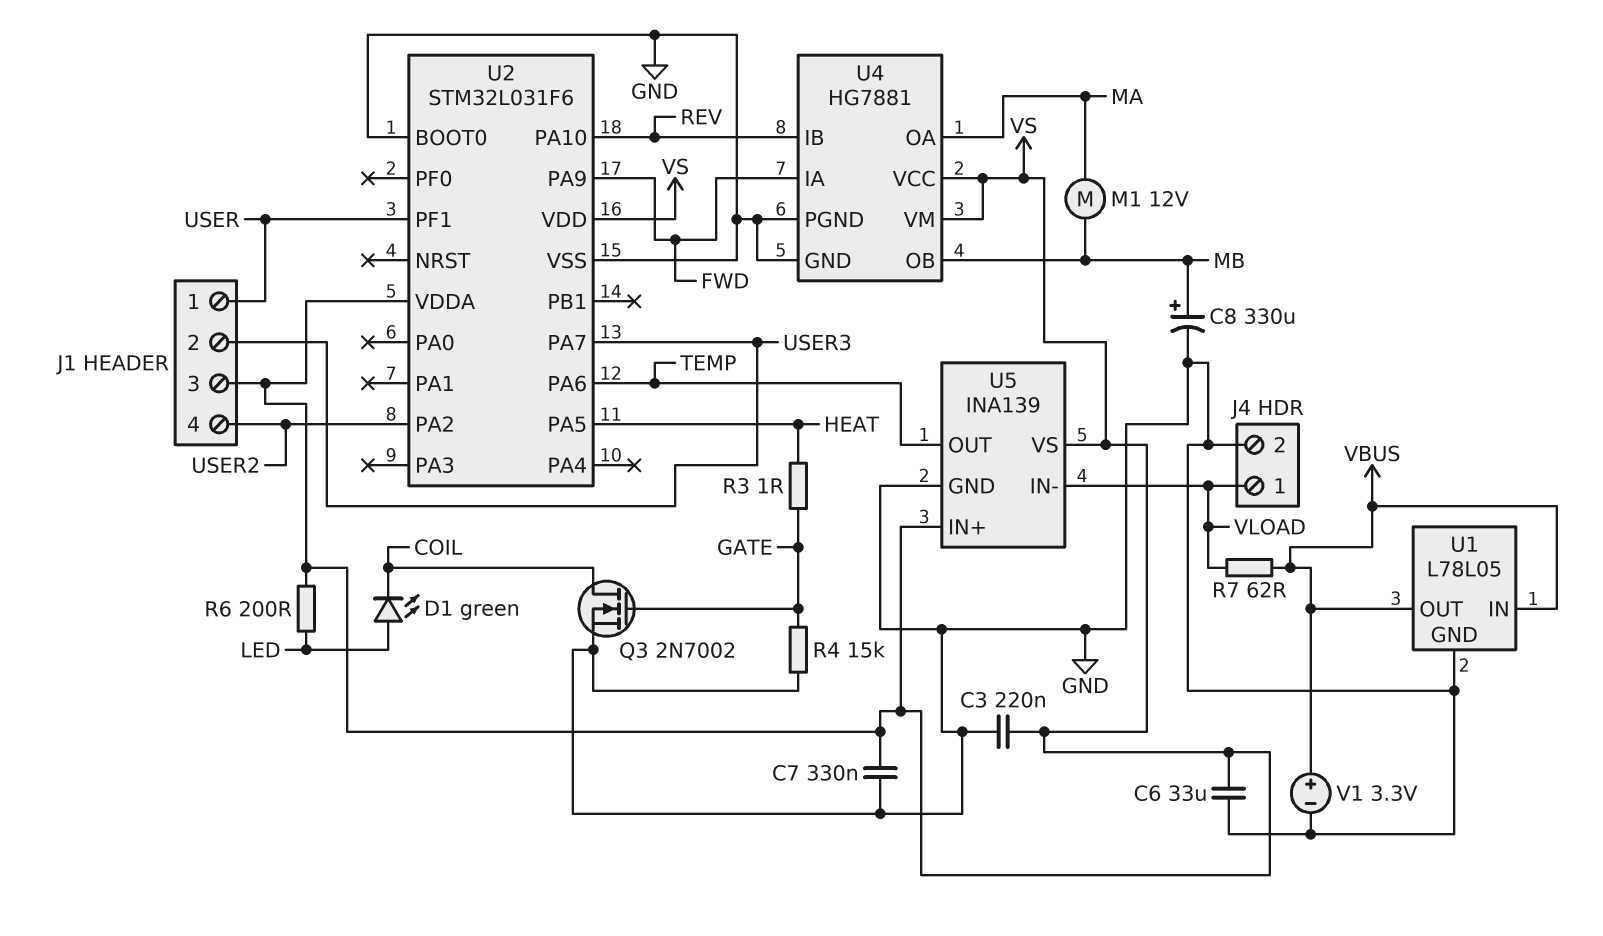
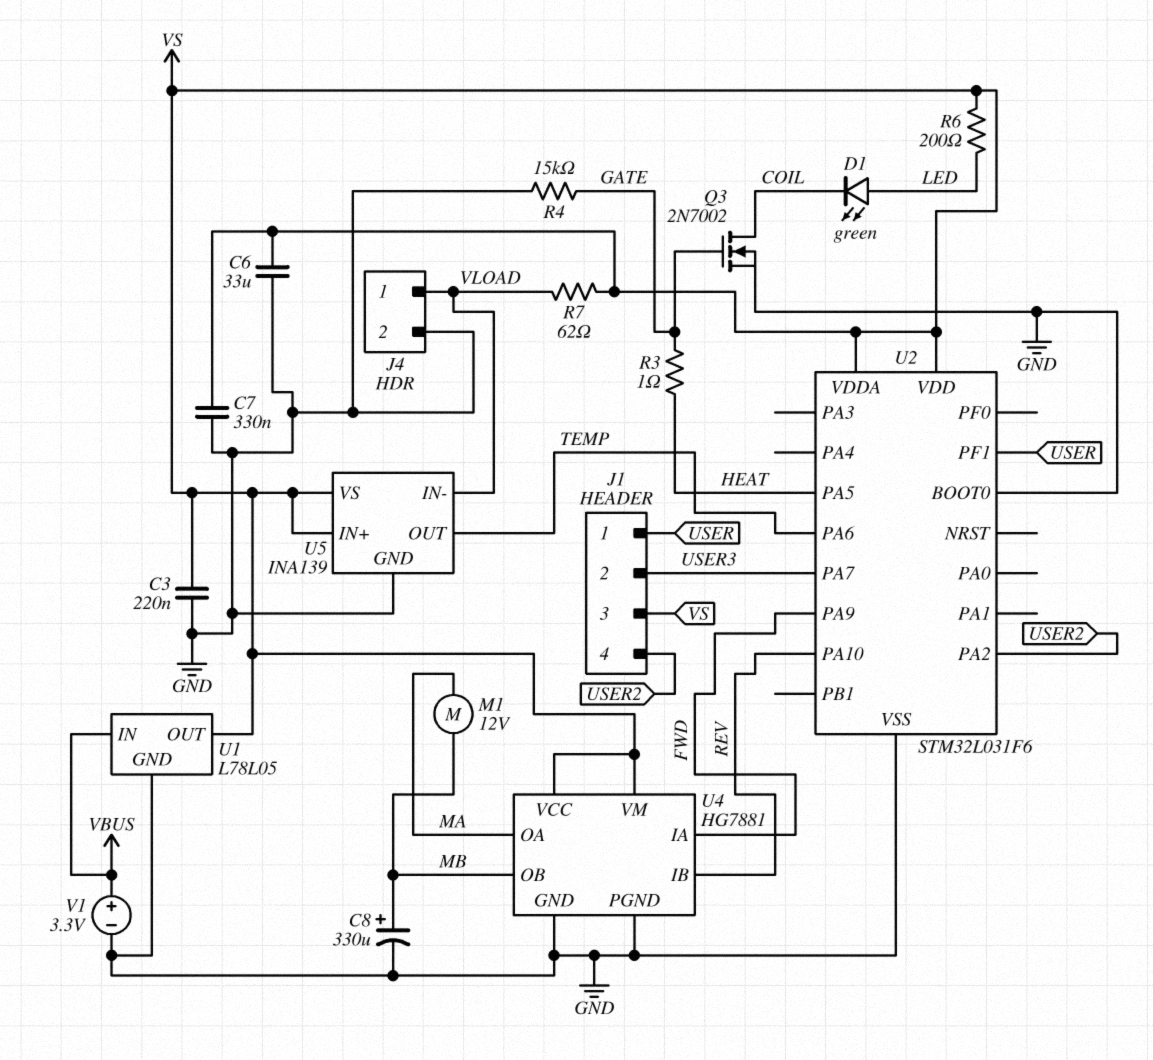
R7: 62 (VBUS, VLOAD) -> 62 (VLOAD, VS)
U1 pin OUT: VBUS -> VS

